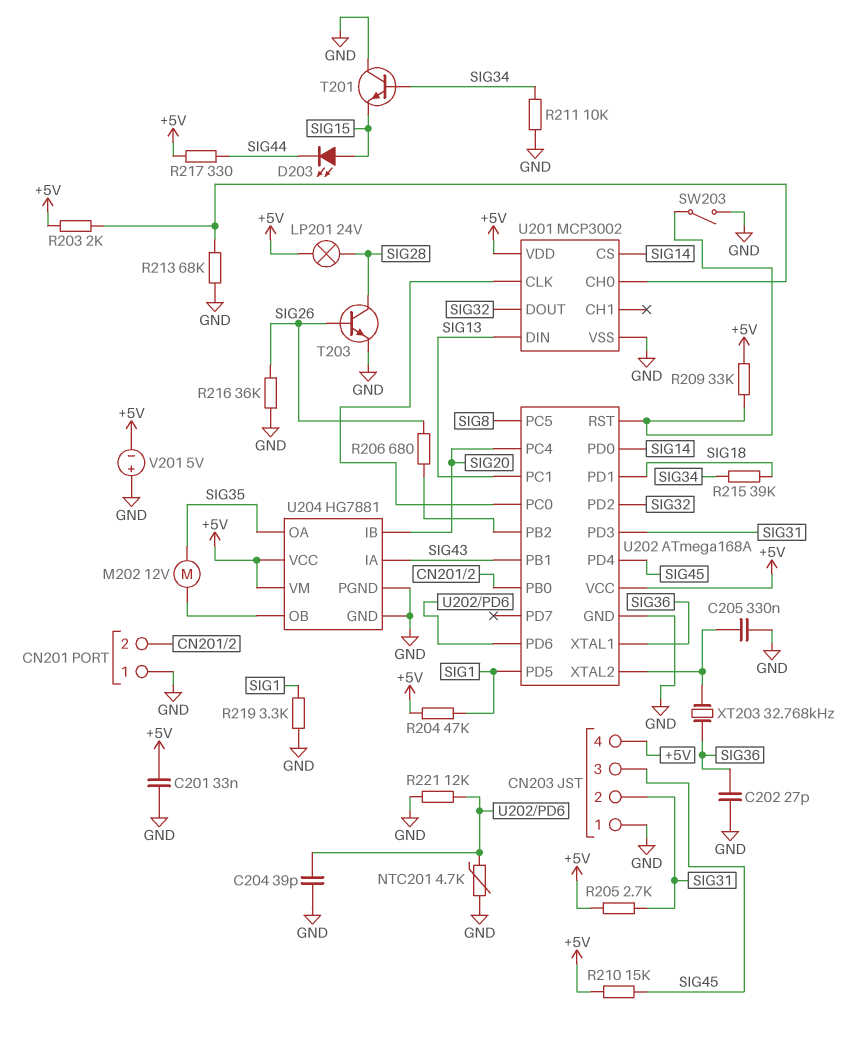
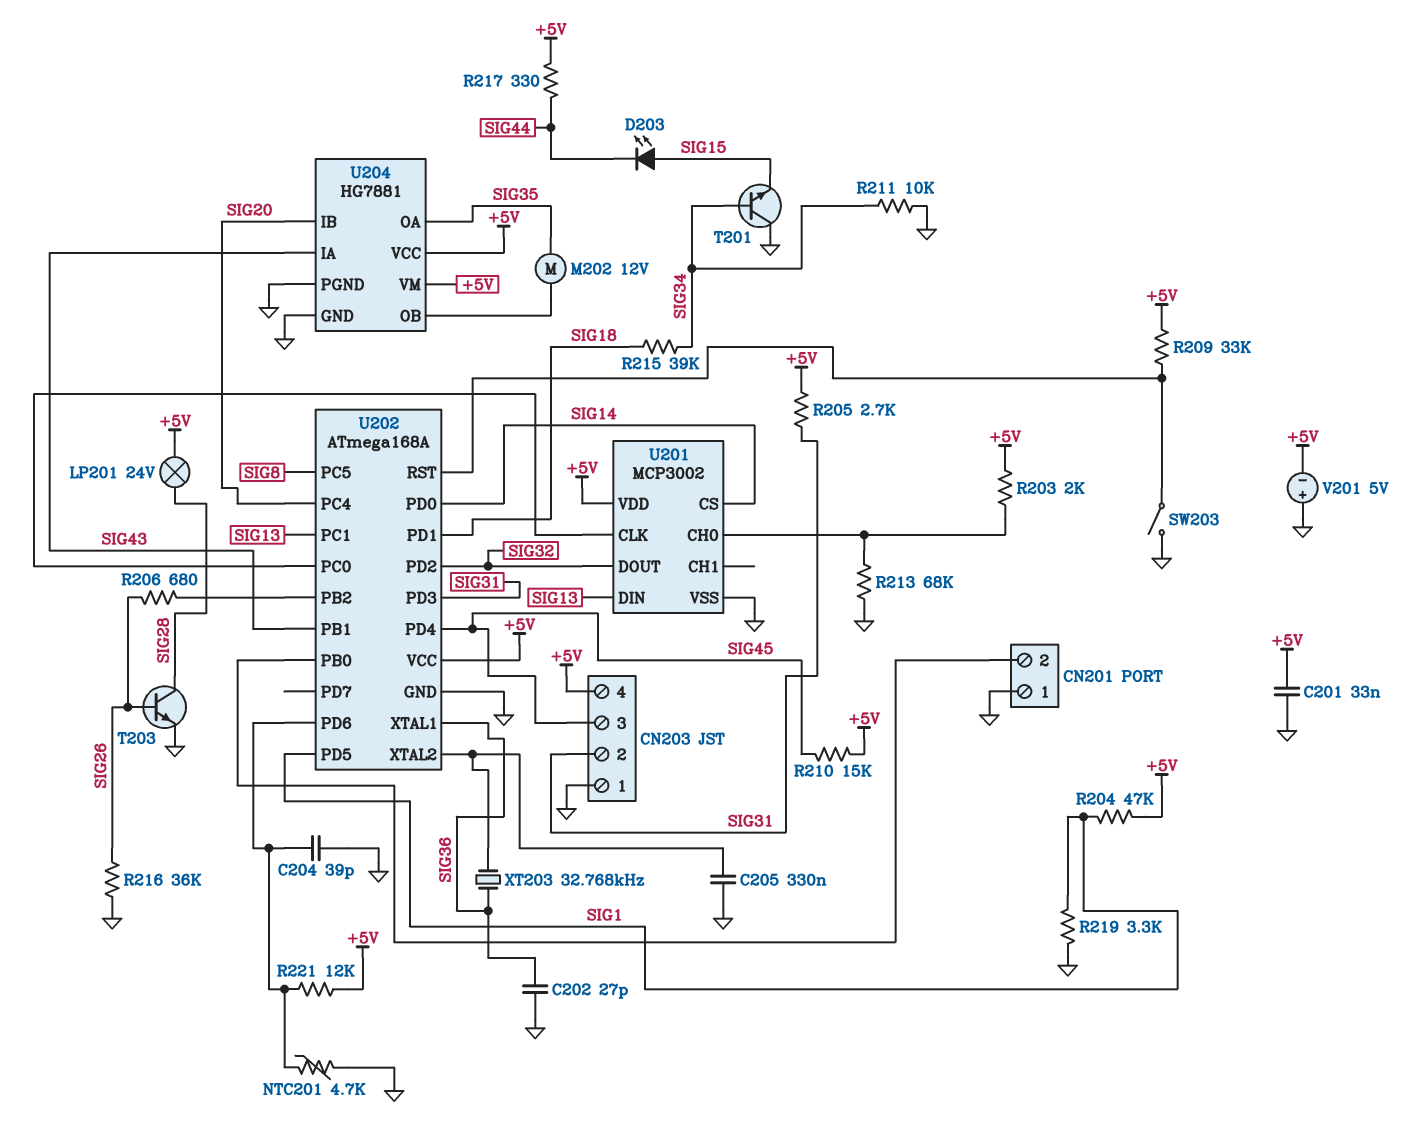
R221: 12k (GND, U202/PD6) -> 12k (+5V, U202/PD6)

